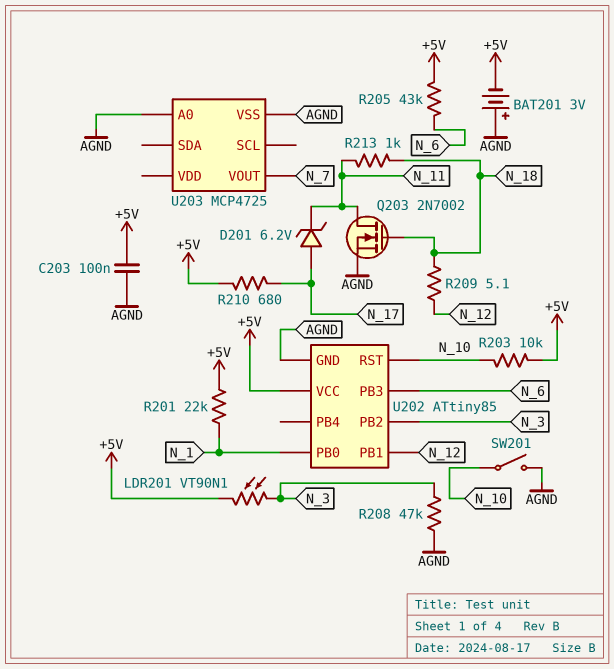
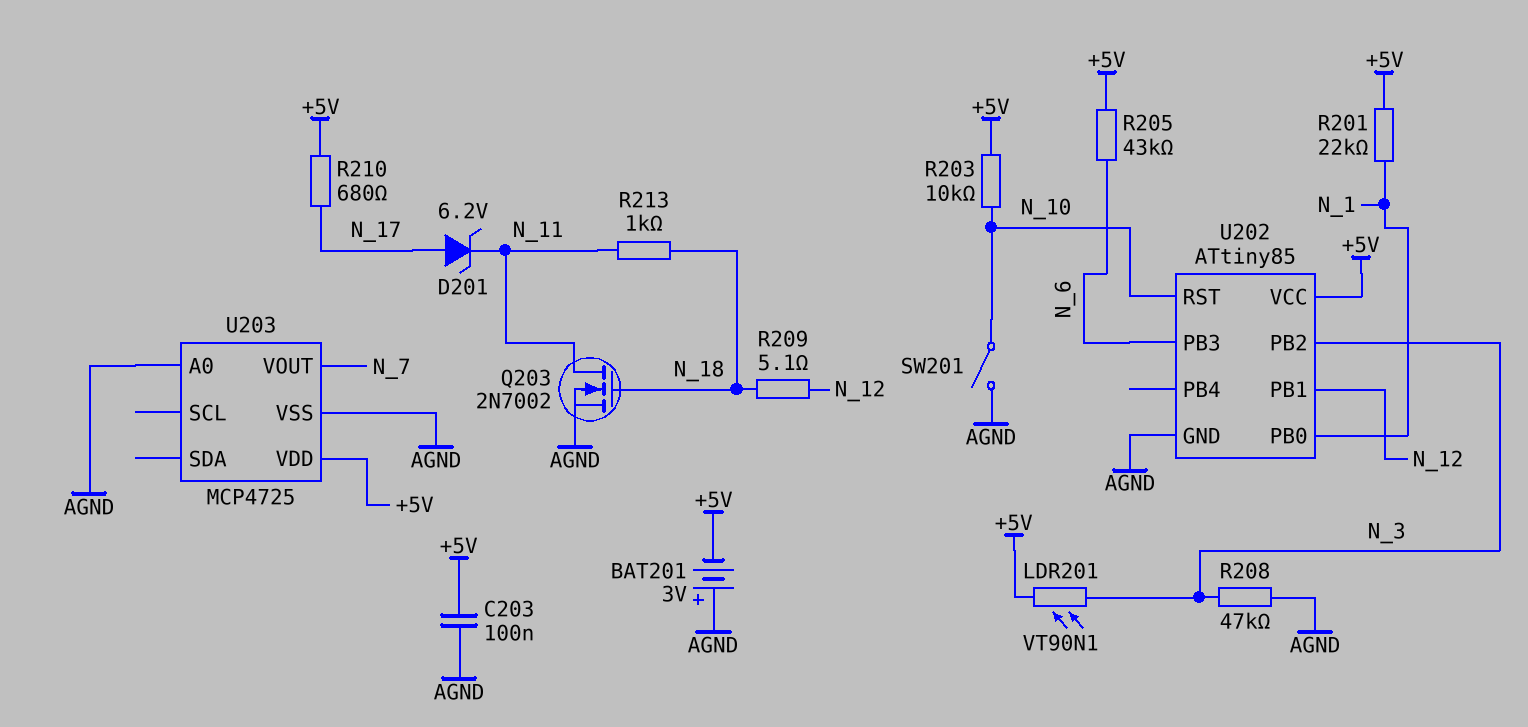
U203 pin VDD: none -> +5V

